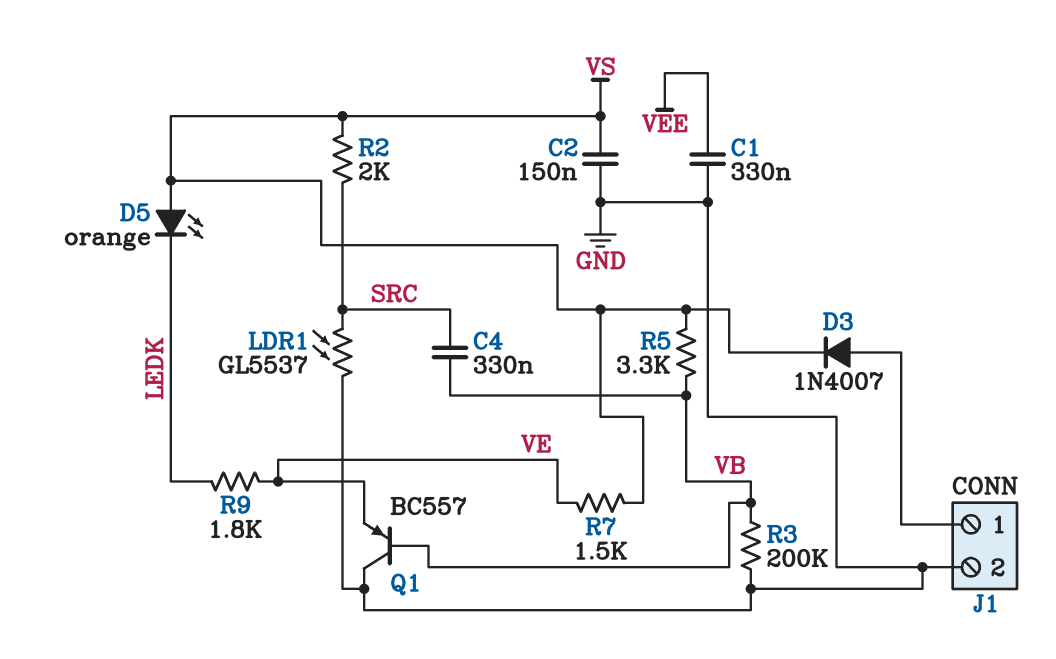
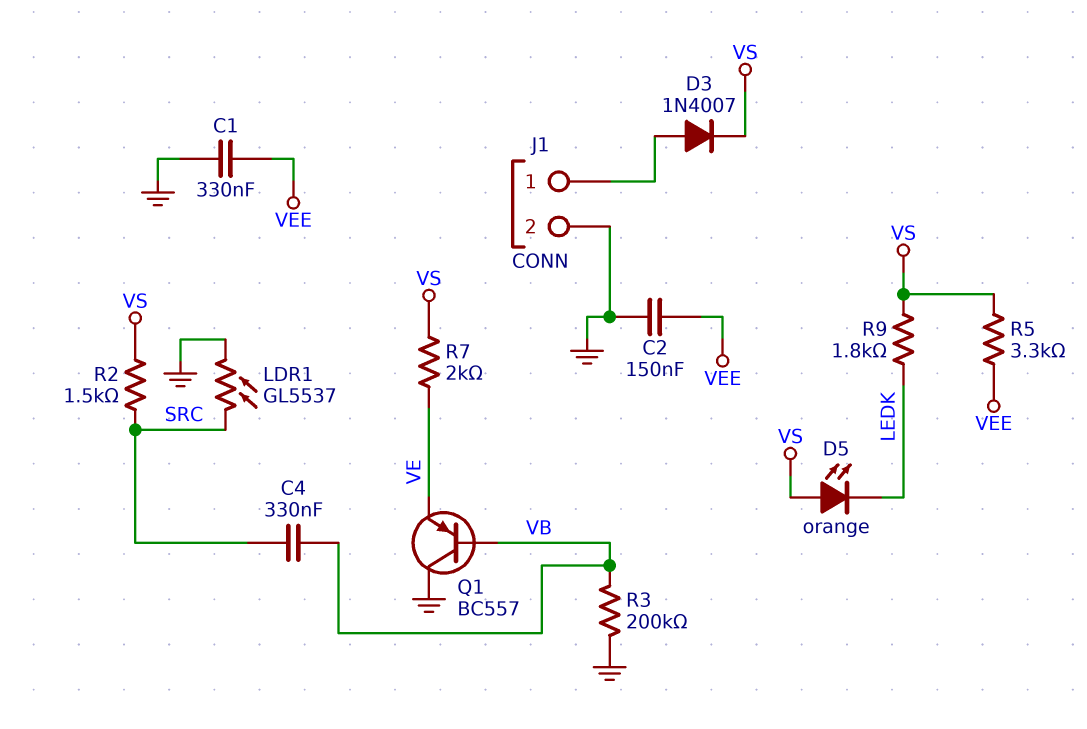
C2: 150nF (GND, VS) -> 150nF (GND, VEE)
R2: 2k (SRC, VS) -> 1.5k (SRC, VS)
R5: 3.3k (VB, VS) -> 3.3k (VEE, VS)
R7: 1.5k (VE, VS) -> 2k (VE, VS)
R9: 1.8k (LEDK, VE) -> 1.8k (LEDK, VS)

